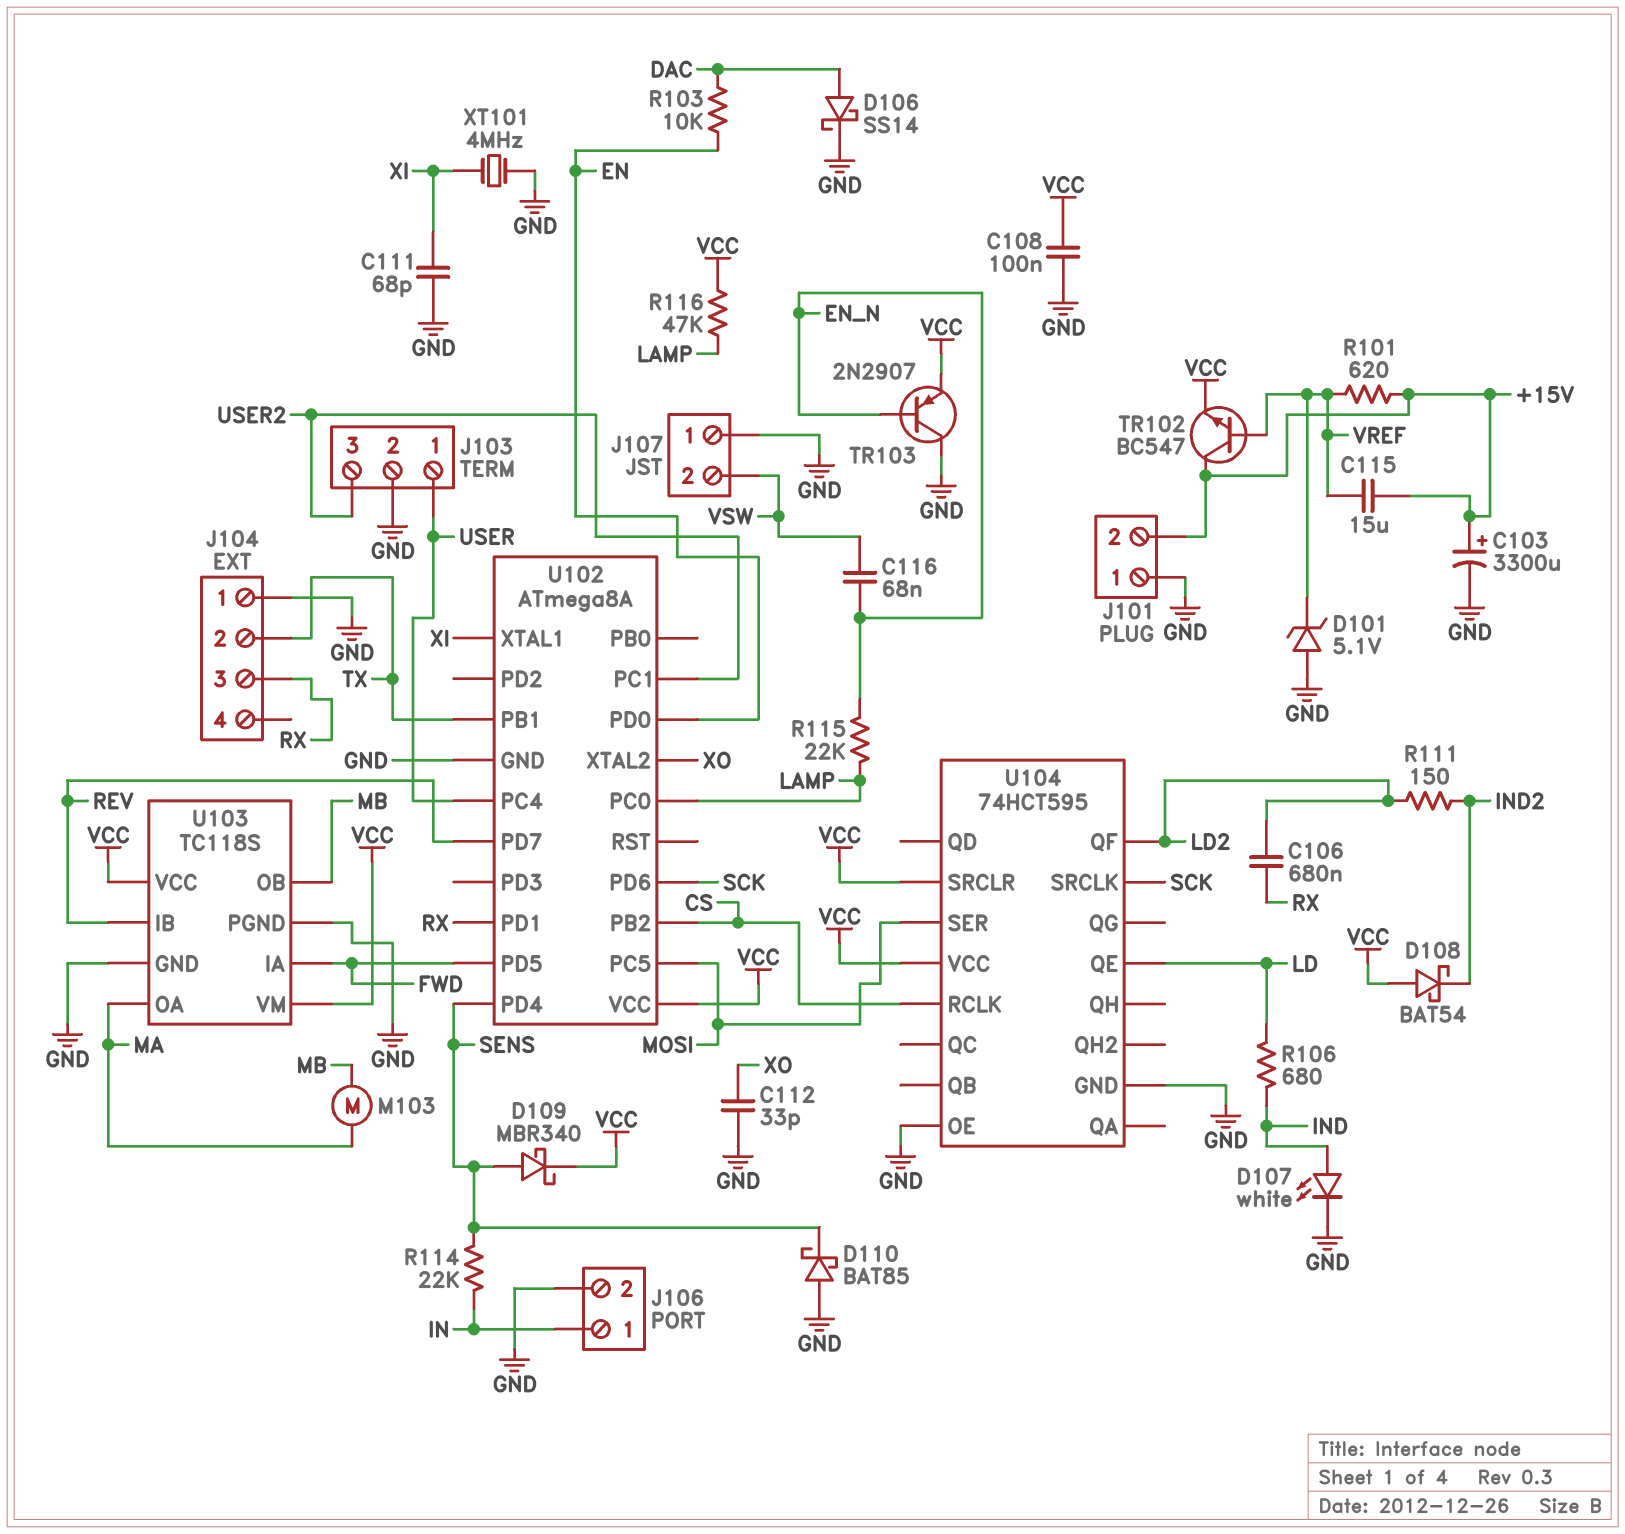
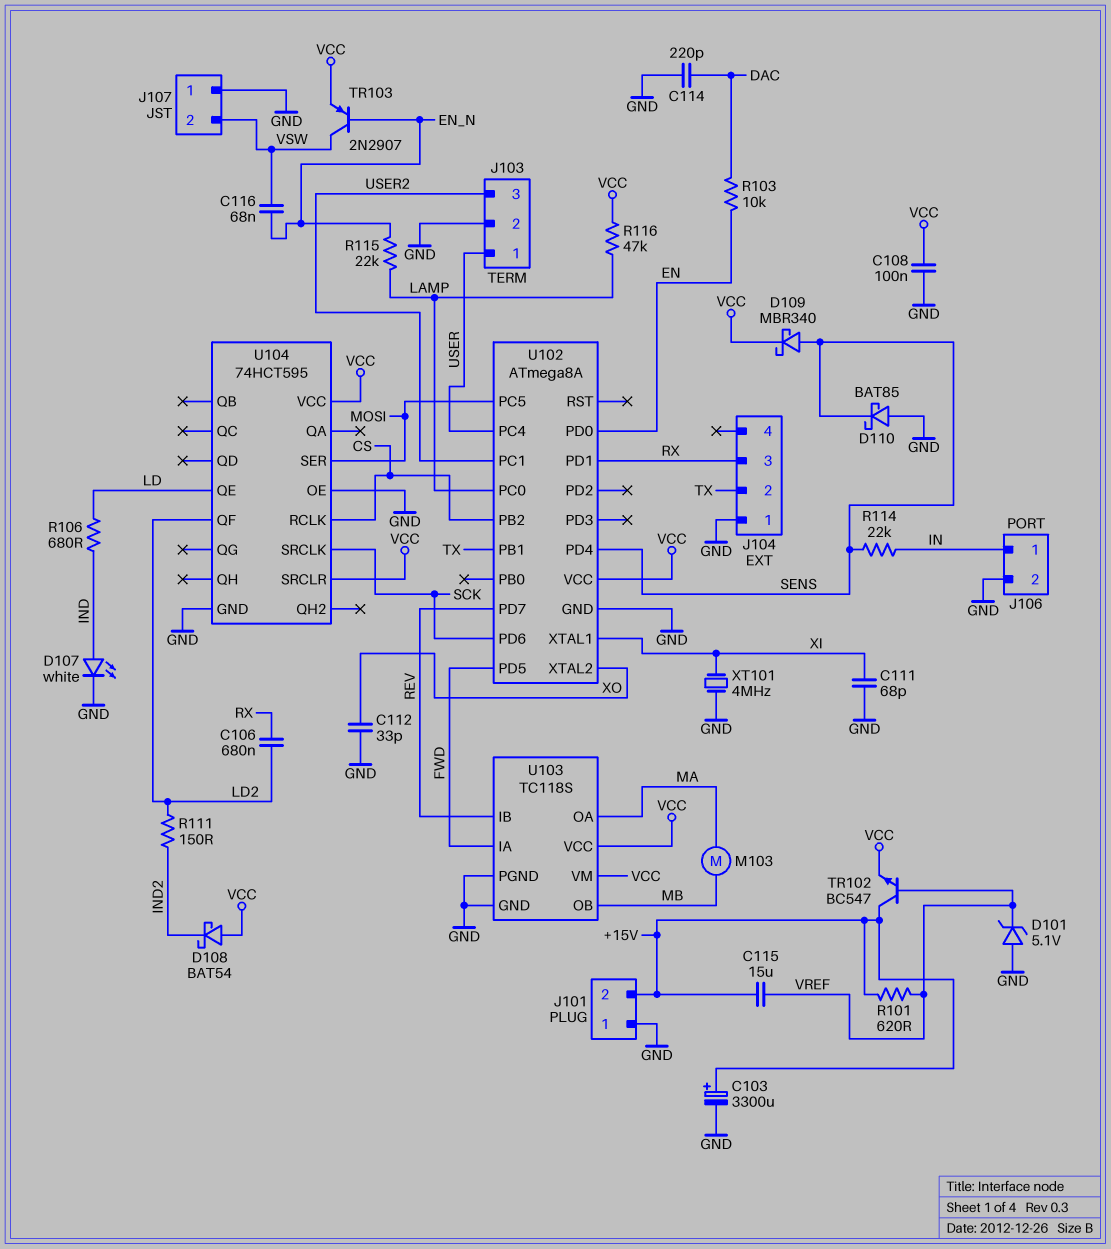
C114: none -> 220pF (DAC, GND)
D106: schottky SS14 (A DAC, K GND) -> none
TR103: PNP 2N2907 (B EN_N, C GND, E VCC) -> PNP 2N2907 (B EN_N, C VSW, E VCC)

